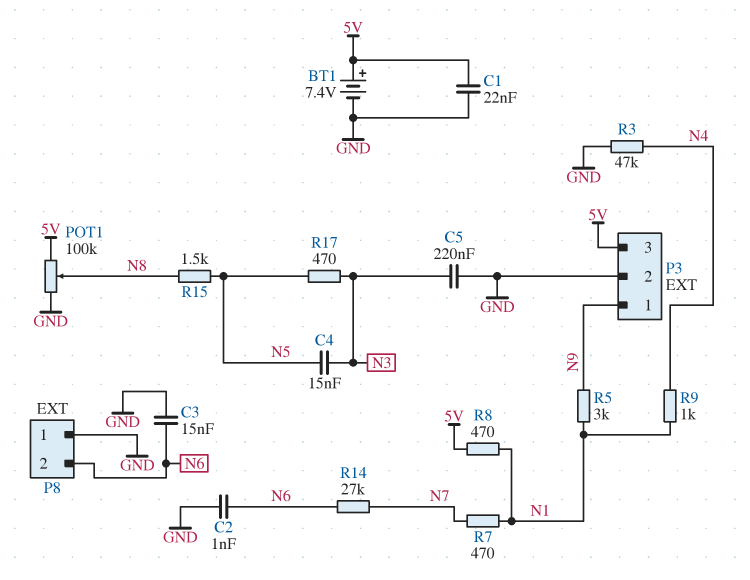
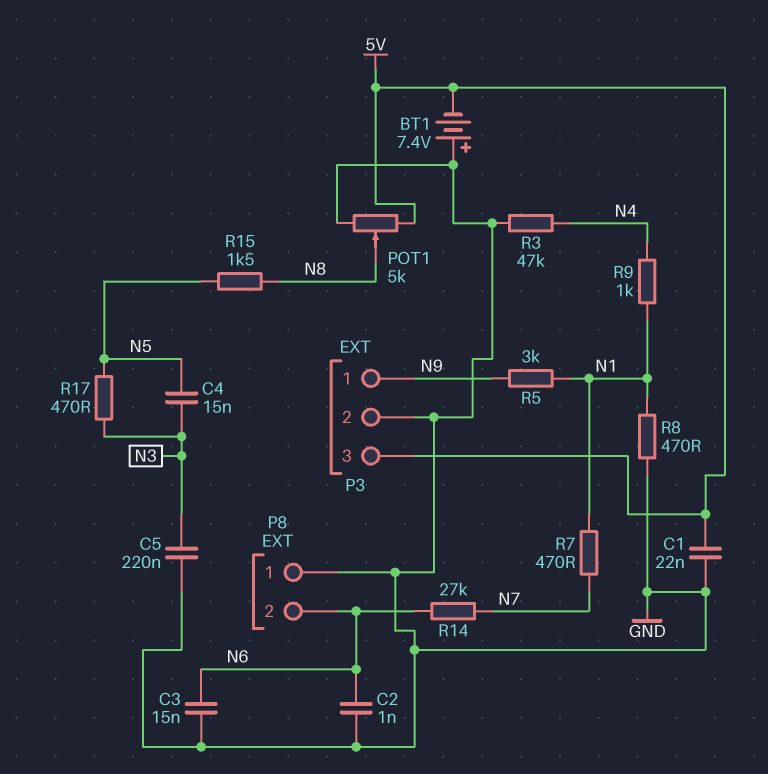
BT1: 7.4V (plus 5V, minus GND) -> 7.4V (plus GND, minus 5V)
POT1: 100k (5V, GND, wiper N8) -> 5k (5V, GND, wiper N8)
R8: 470 (5V, N1) -> 470 (GND, N1)

